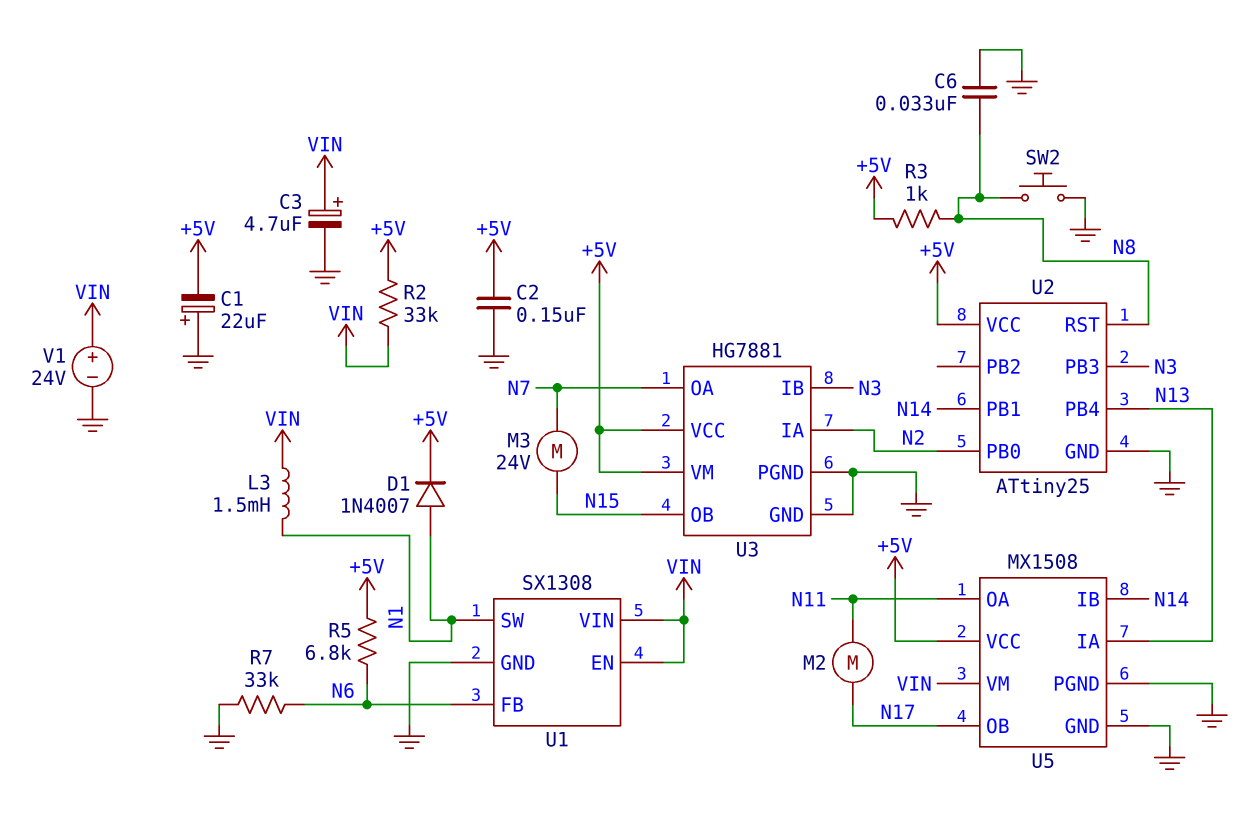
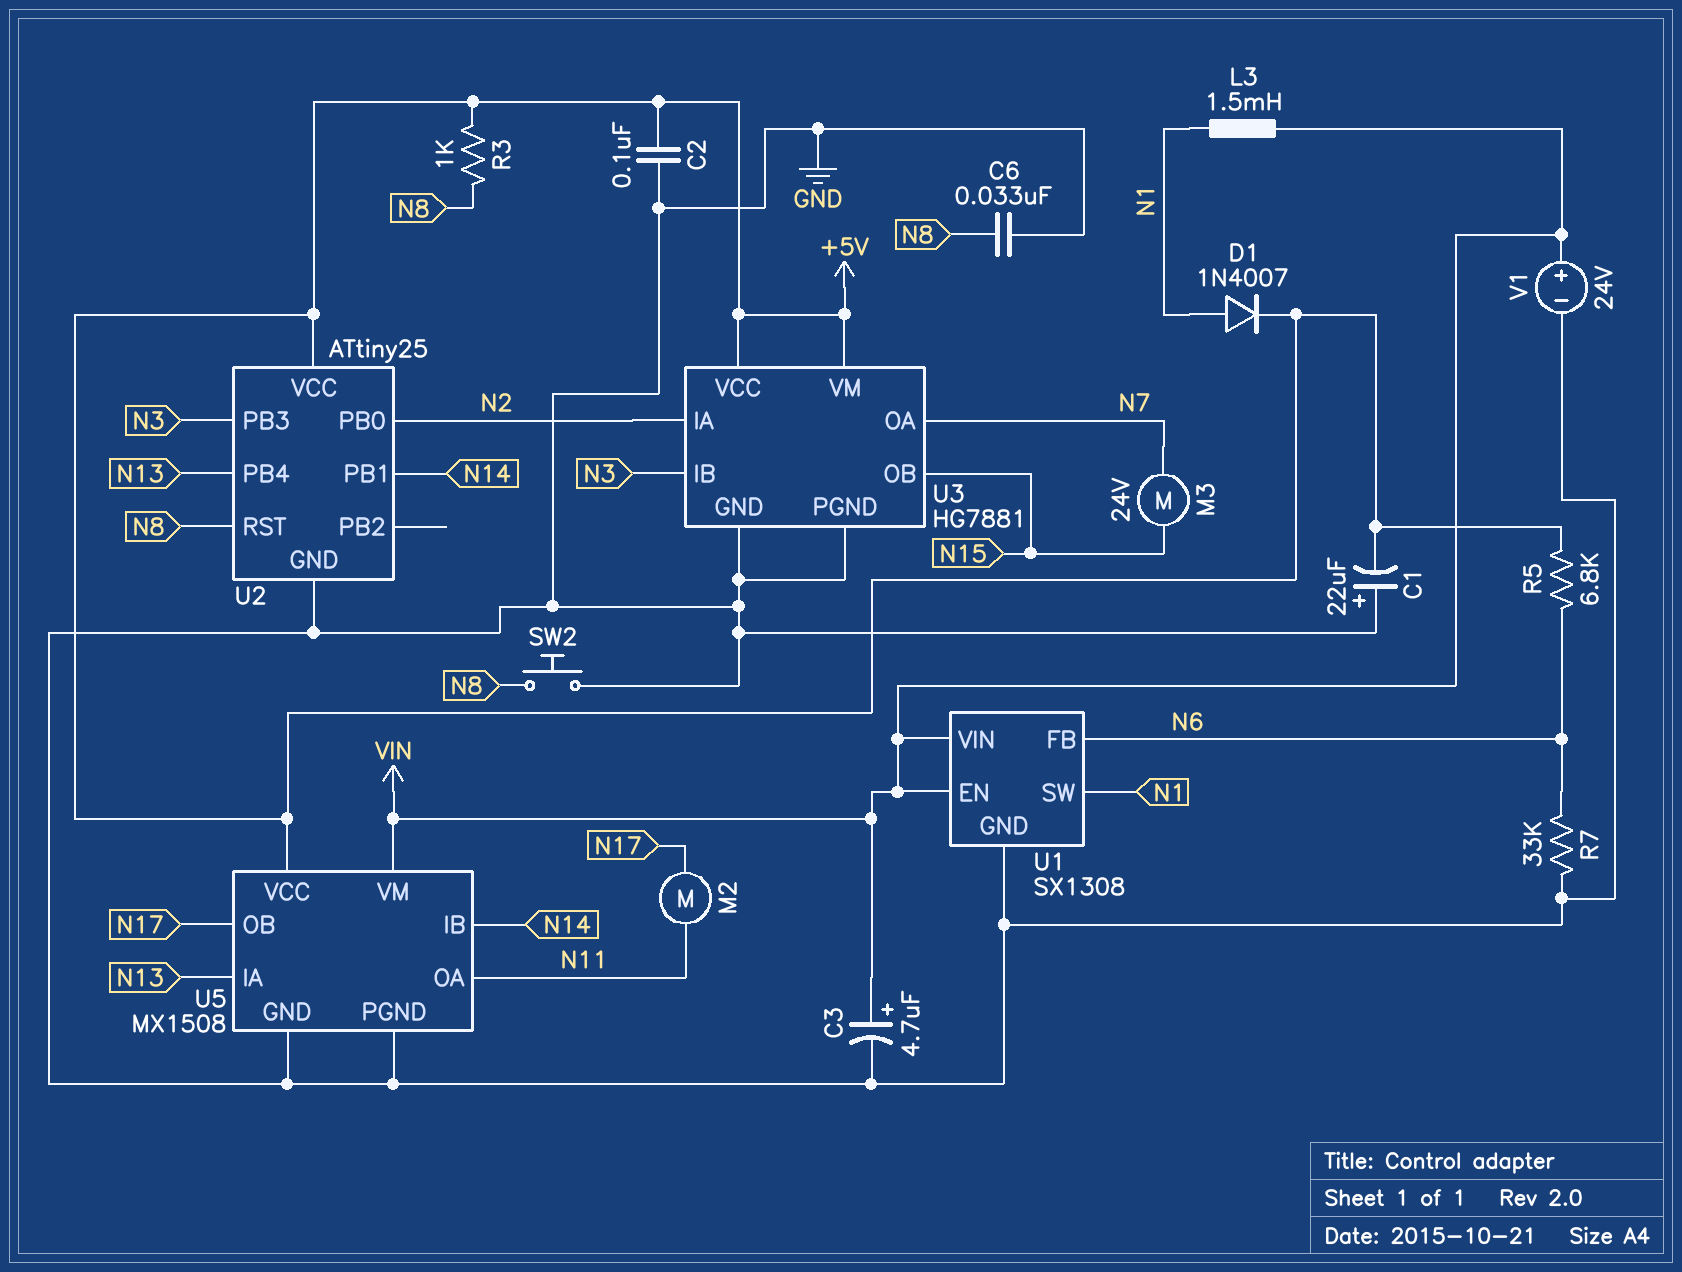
C2: 150nF (+5V, GND) -> 100nF (+5V, GND)
R2: 33k (+5V, VIN) -> none

